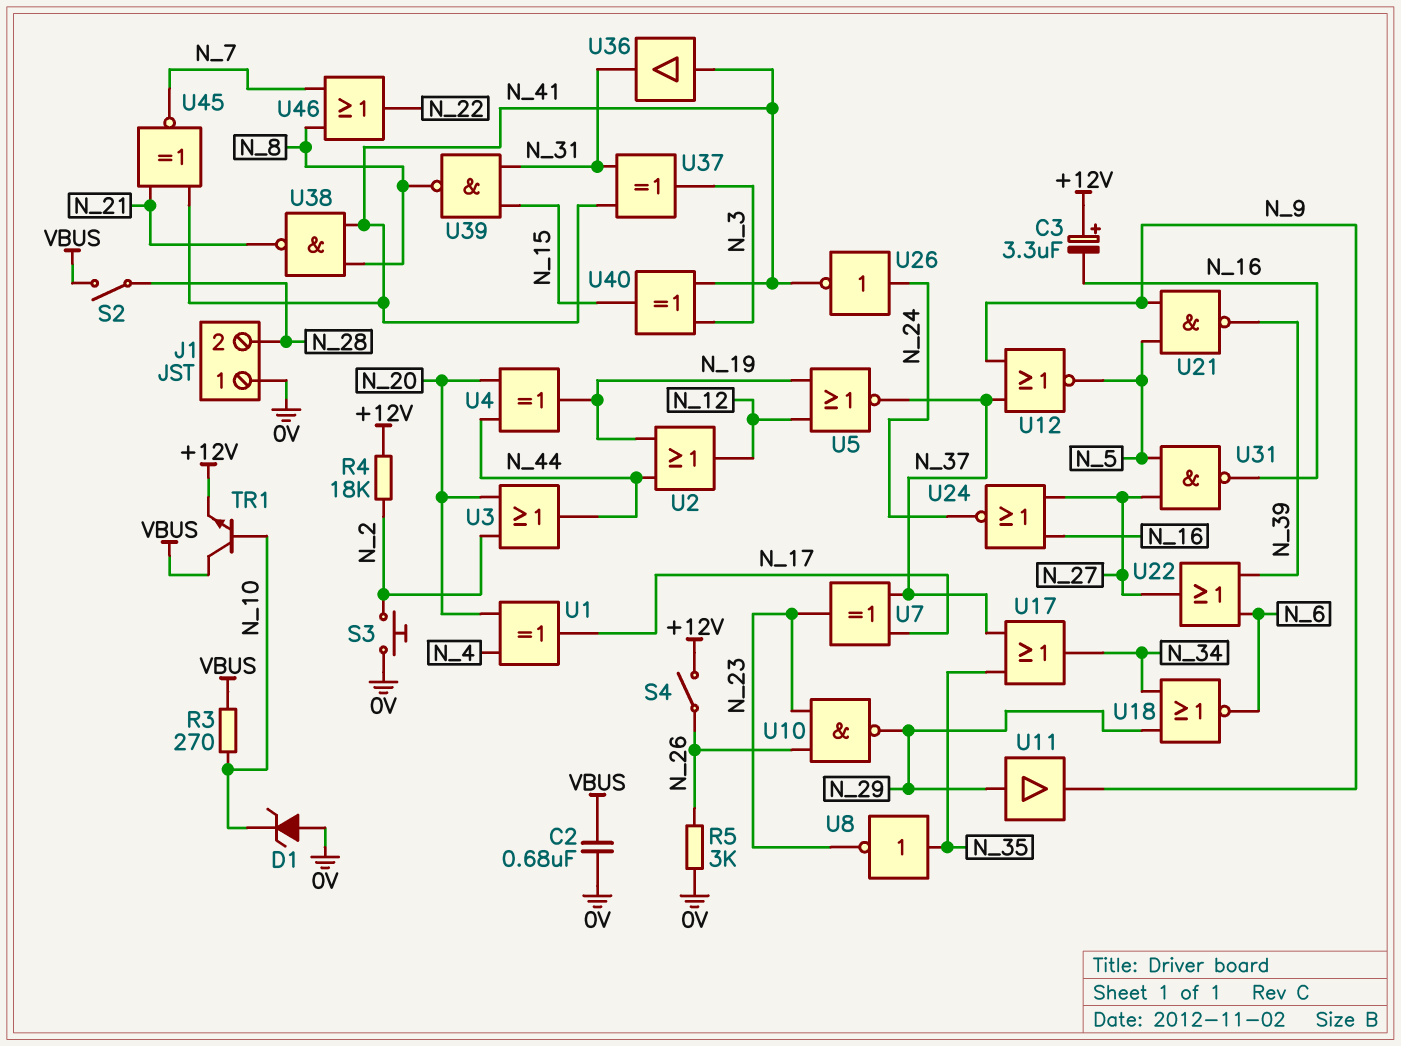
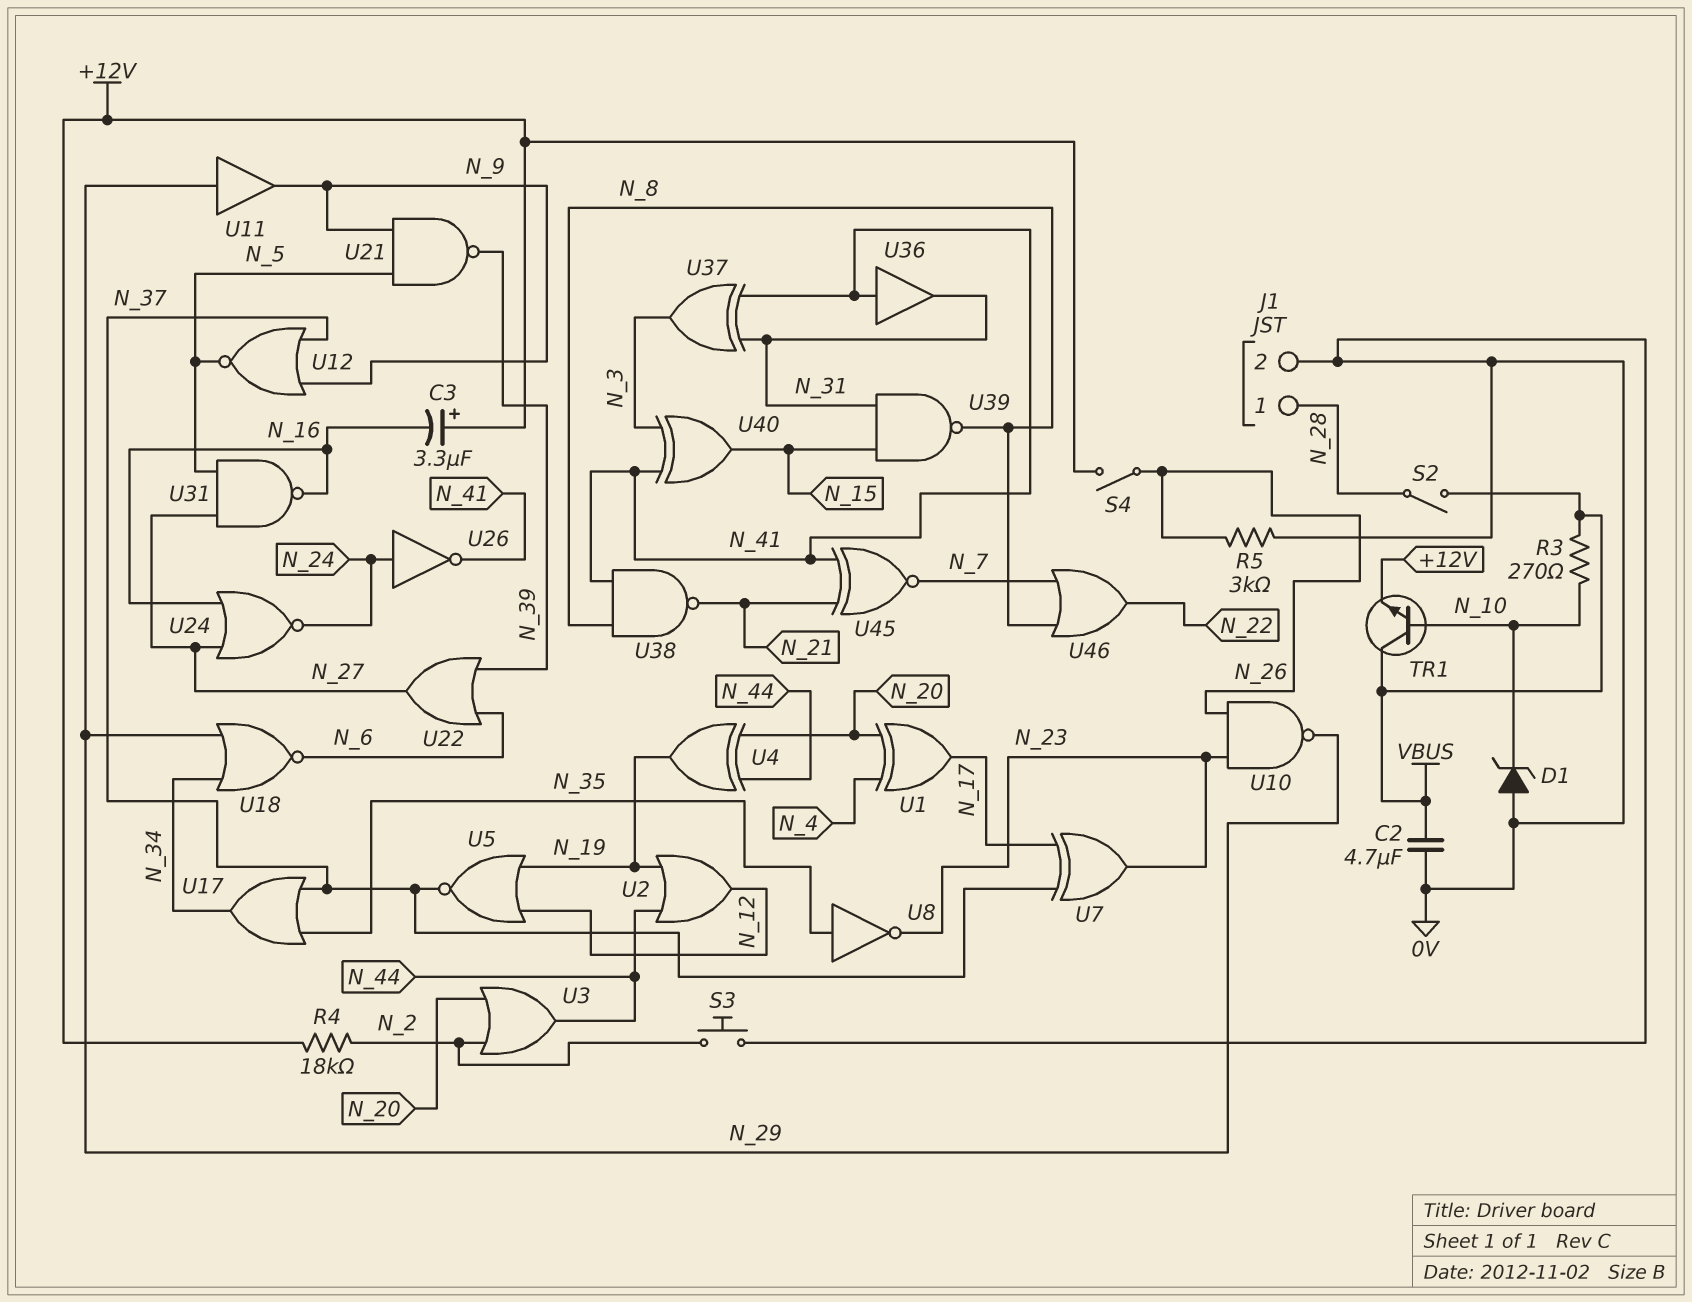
C2: 680nF (0V, VBUS) -> 4.7uF (0V, VBUS)
J1 pin 1: 0V -> N_28
J1 pin 2: N_28 -> 0V

